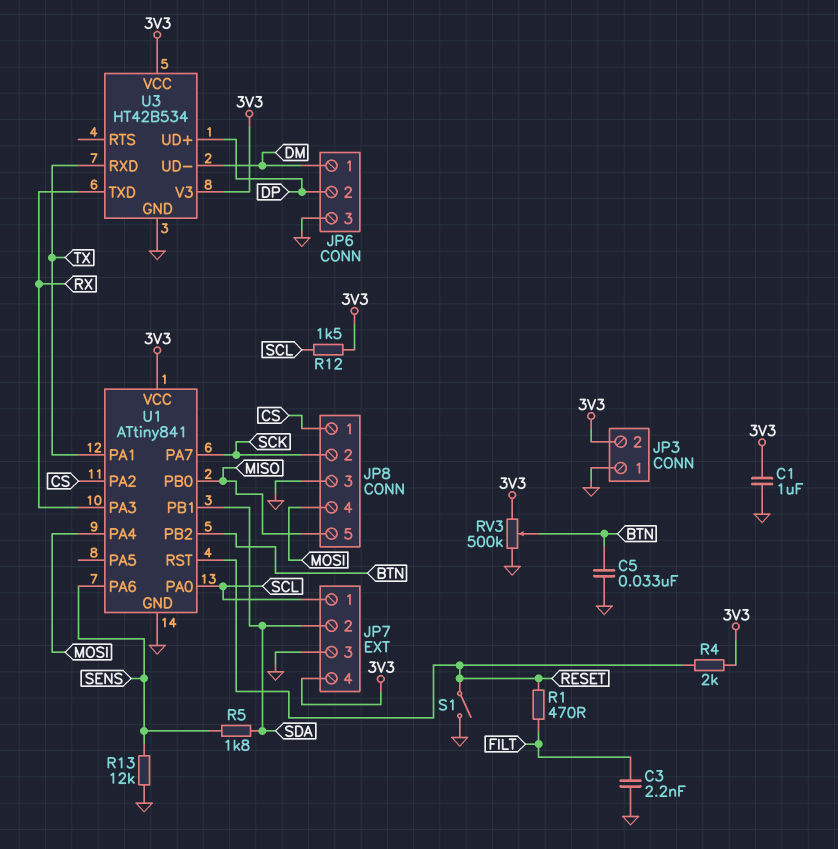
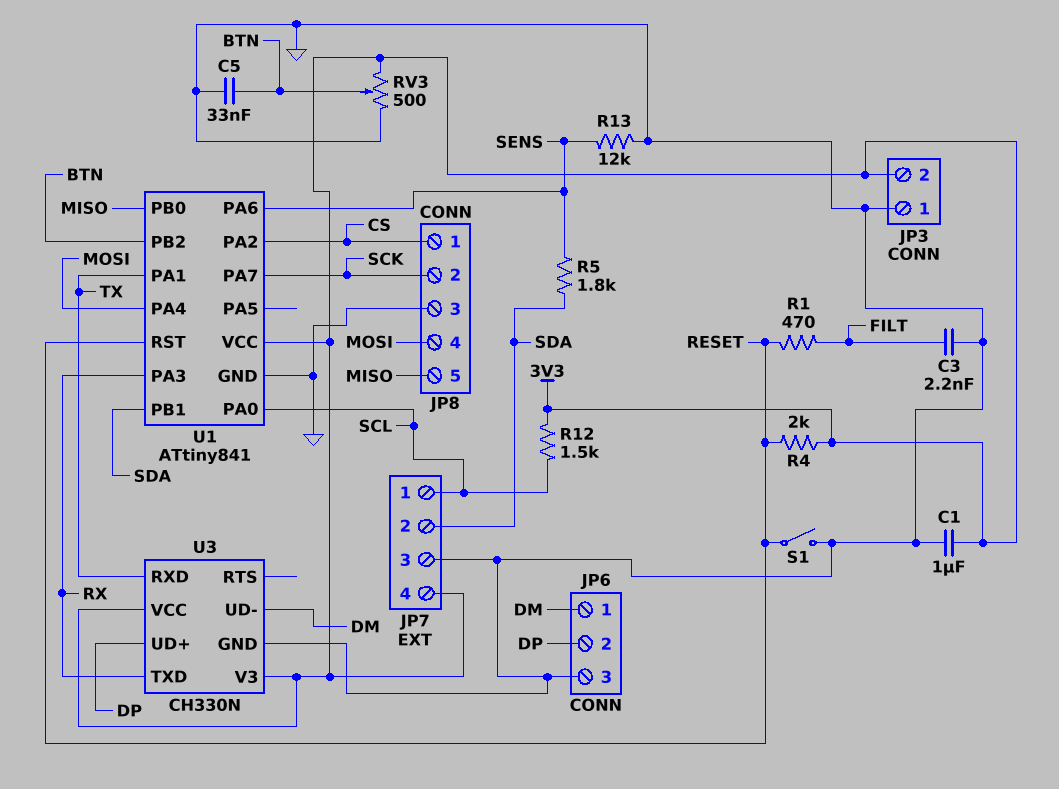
RV3: 500k (3V3, GND, wiper BTN) -> 500 (3V3, GND, wiper BTN)
U3: HT42B534 -> CH330N

